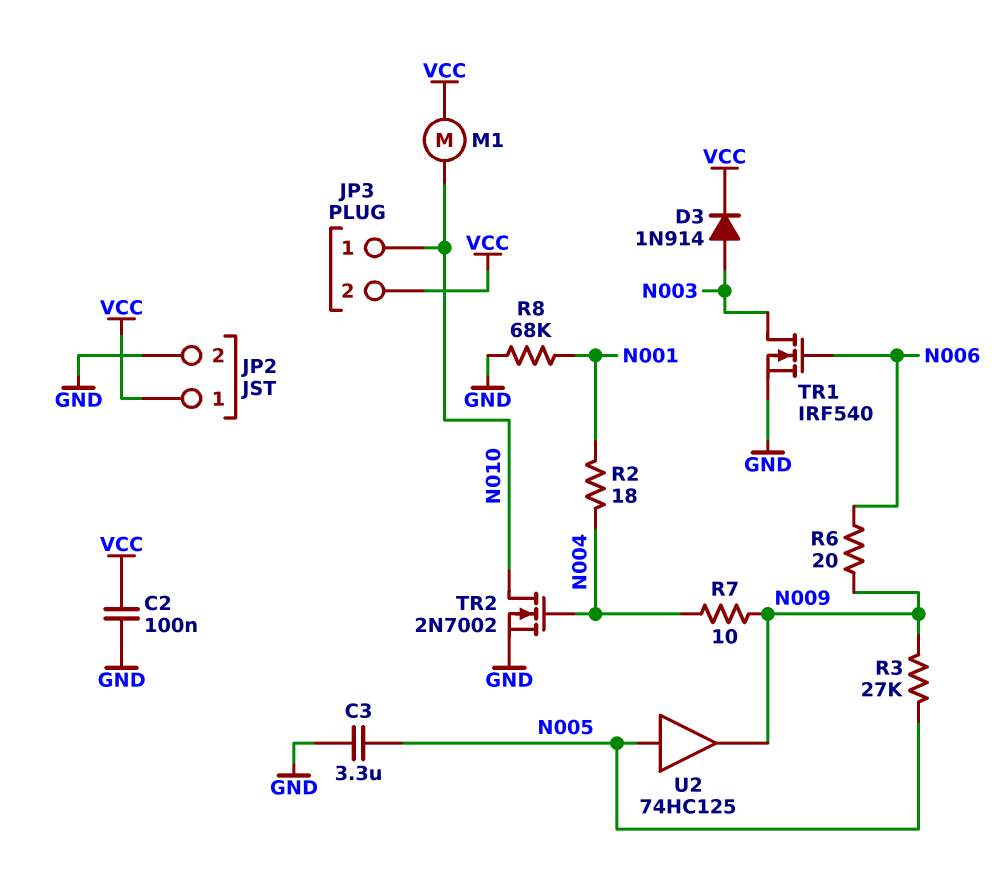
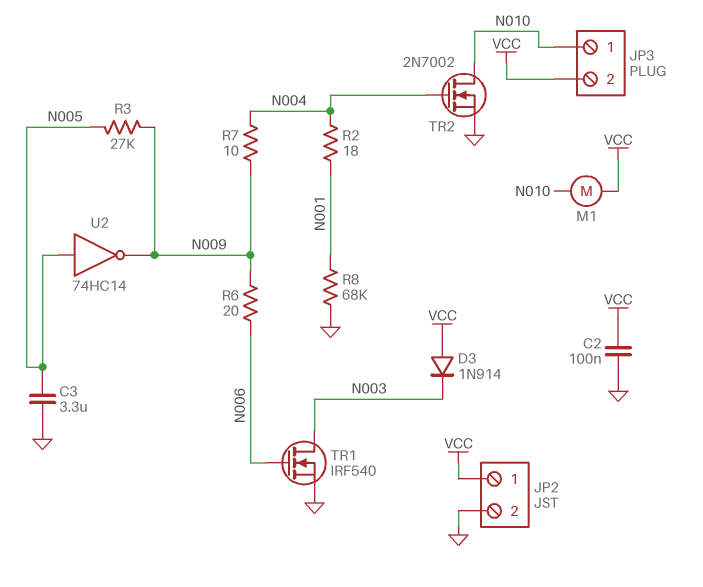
D3: diode 1N914 (A N003, K VCC) -> diode 1N914 (A VCC, K N003)
U2: buffer 74HC125 (in N005, out N009) -> NOT 74HC14 (in N005, out N009)

